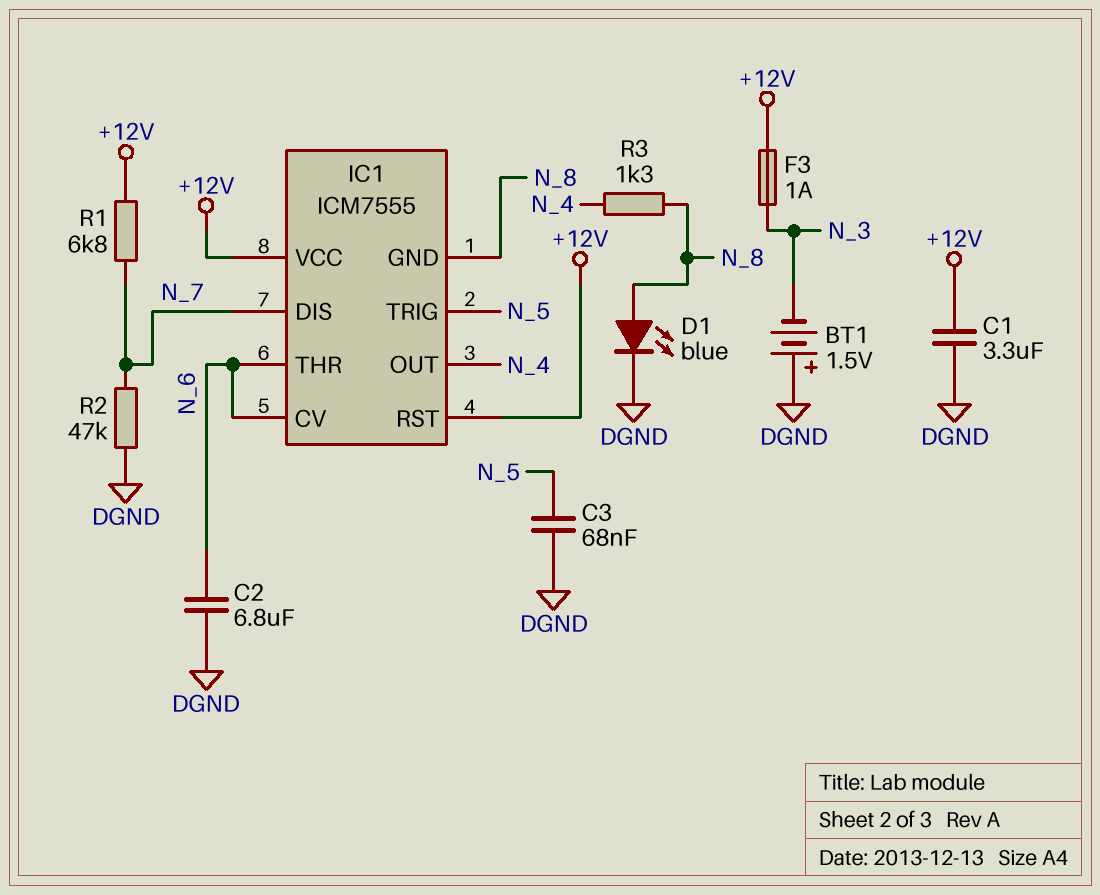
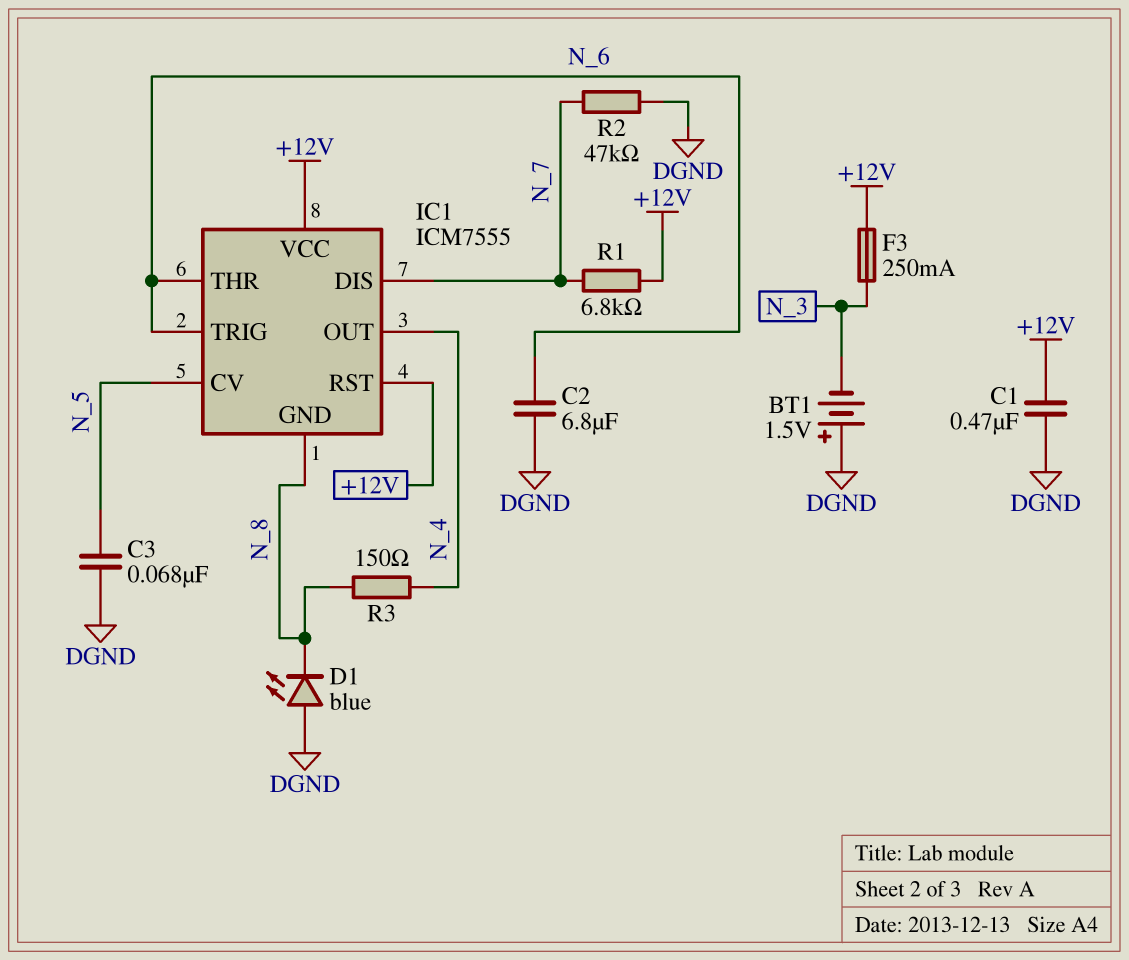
C1: 3.3uF (+12V, DGND) -> 470nF (+12V, DGND)
D1: LED blue (A N_8, K DGND) -> LED blue (A DGND, K N_8)
F3: 1A (+12V, N_3) -> 250mA (+12V, N_3)
IC1 pin CV: N_6 -> N_5
IC1 pin TRIG: N_5 -> N_6
R3: 1.3k (N_4, N_8) -> 150 (N_4, N_8)

